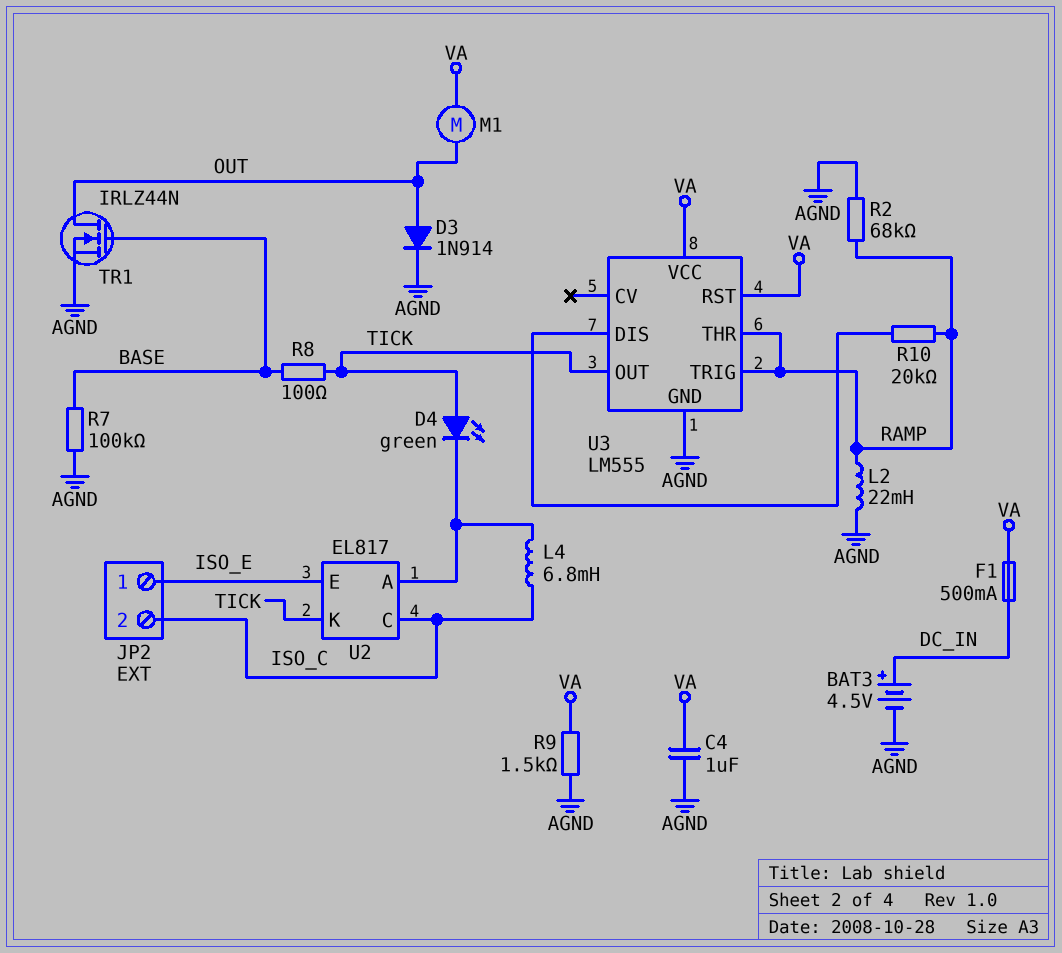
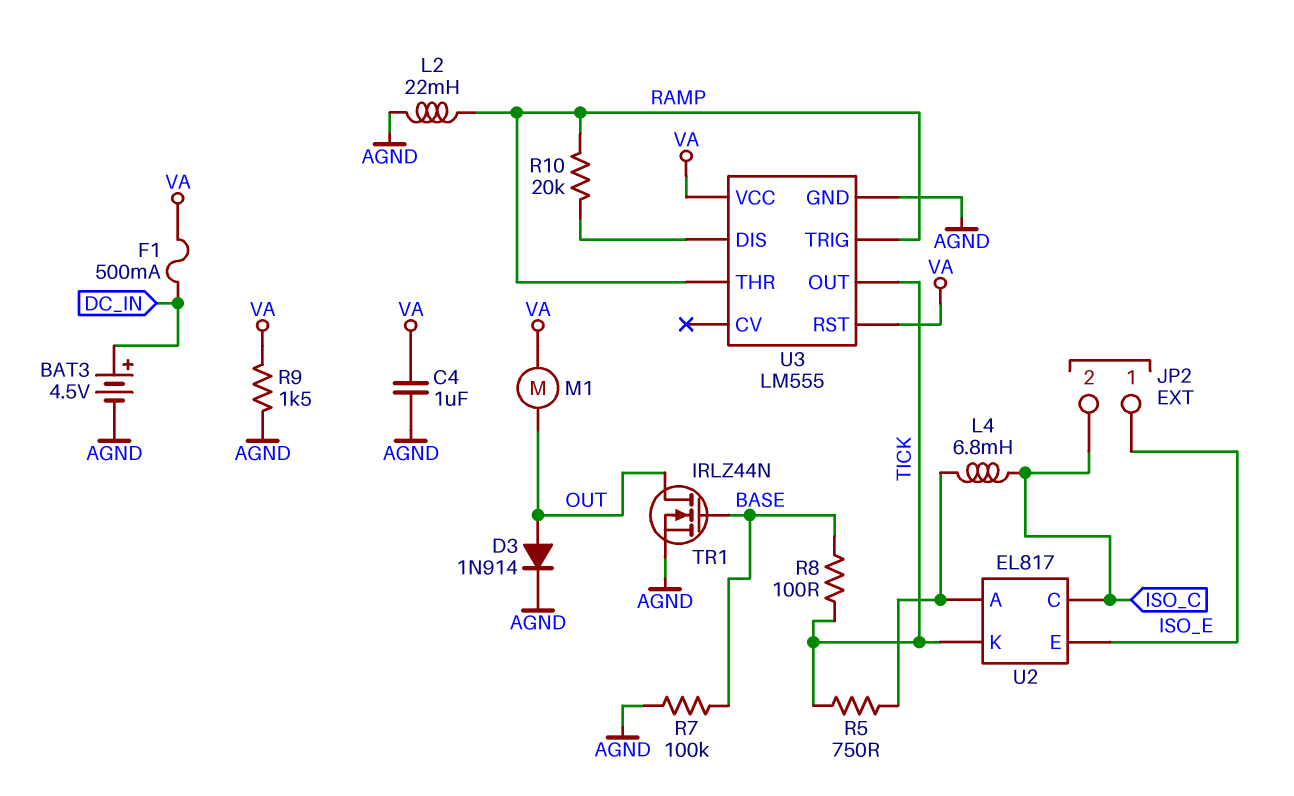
D4: LED green (A TICK, K U2/A) -> none
R2: 68k (AGND, RAMP) -> none
R5: none -> 750 (TICK, U2/A)

